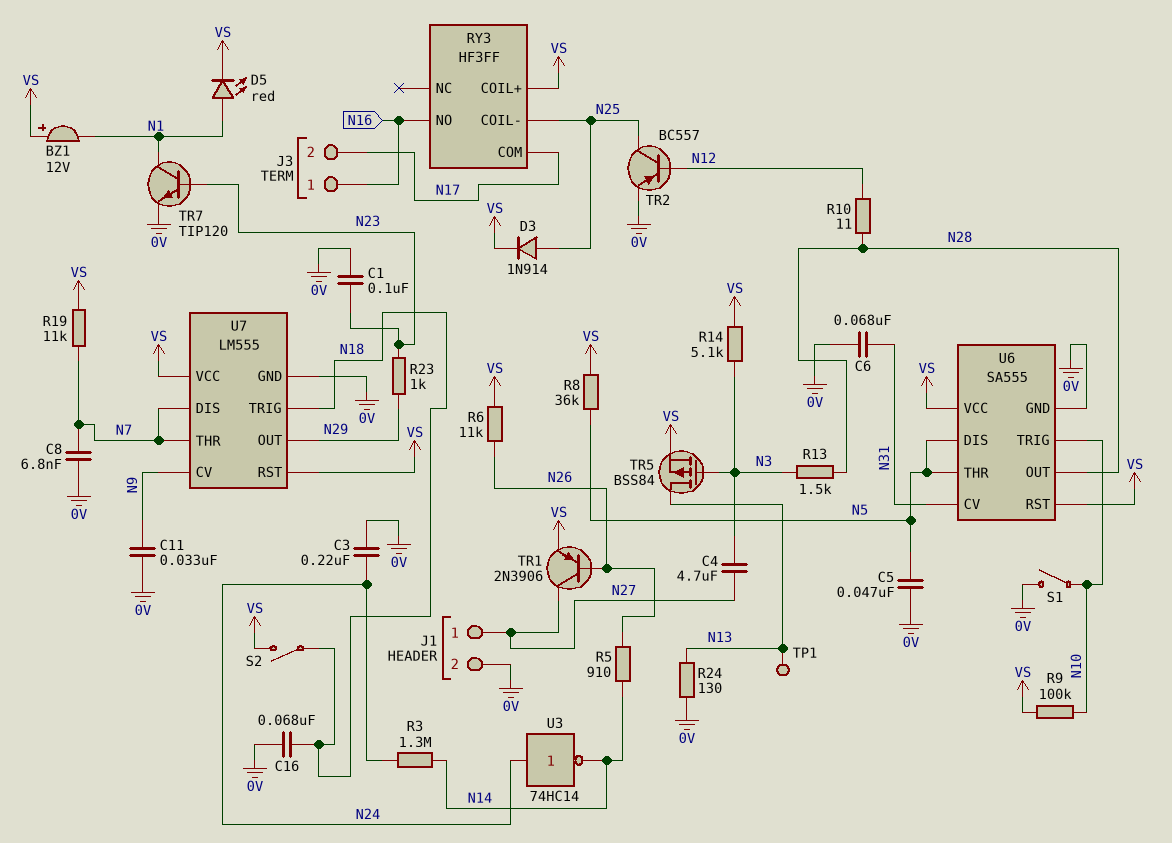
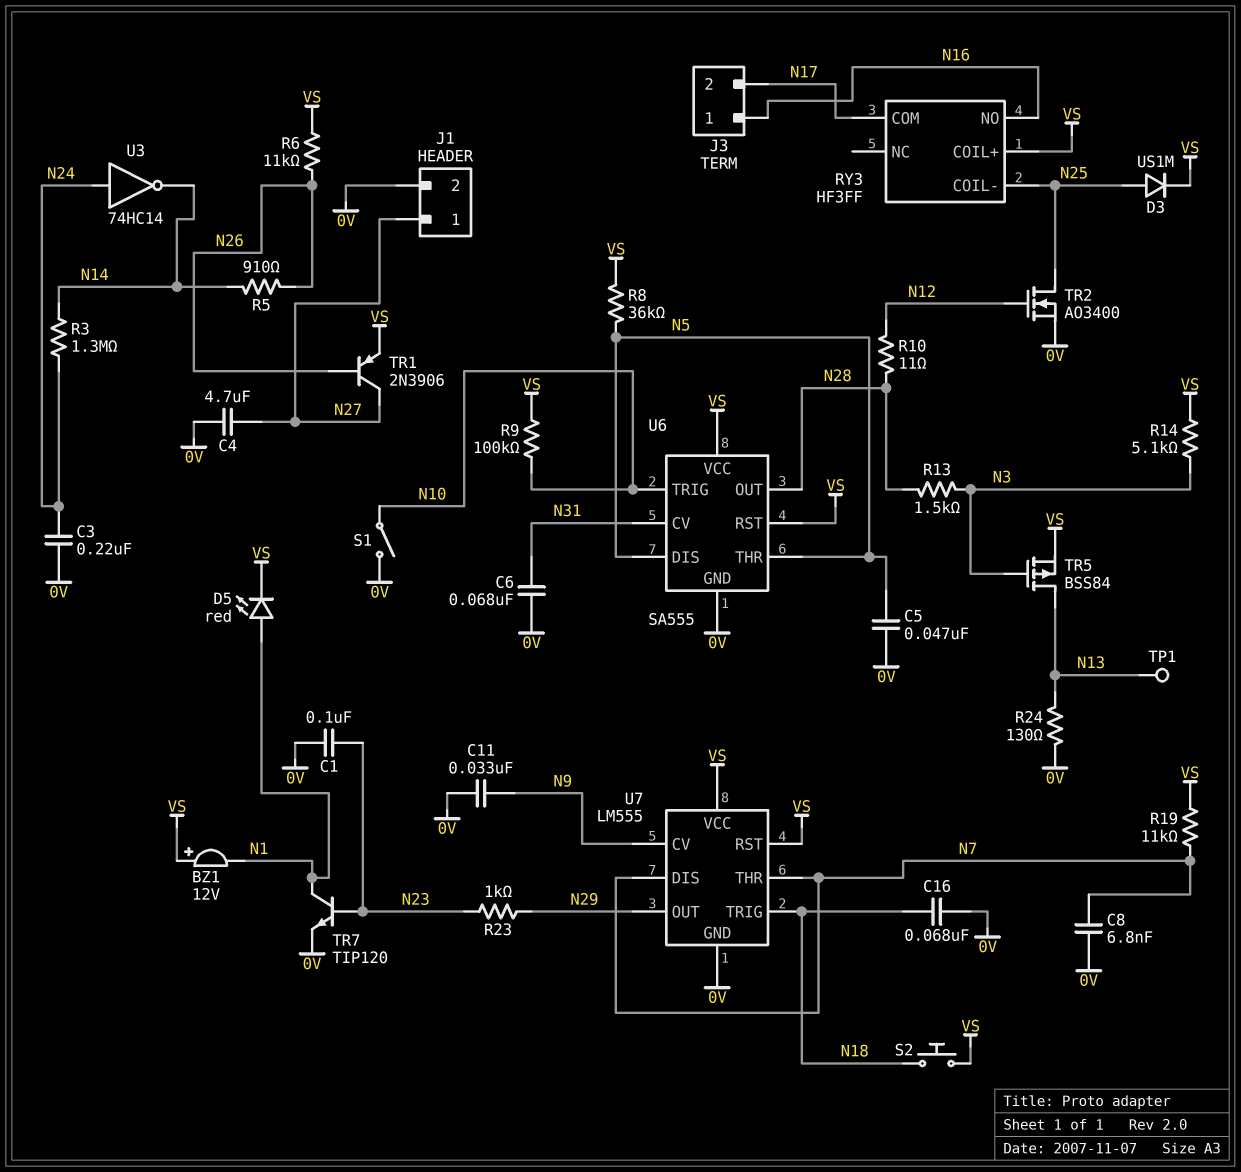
C4: 4.7uF (N3, N27) -> 4.7uF (0V, N27)
D3: diode 1N914 (A N25, K VS) -> diode US1M (A N25, K VS)
S2: switch (N18, VS) -> button (N18, VS)
TR2: PNP BC557 (B N12, C N25, E 0V) -> NMOS AO3400 (G N12, D N25, S 0V)

